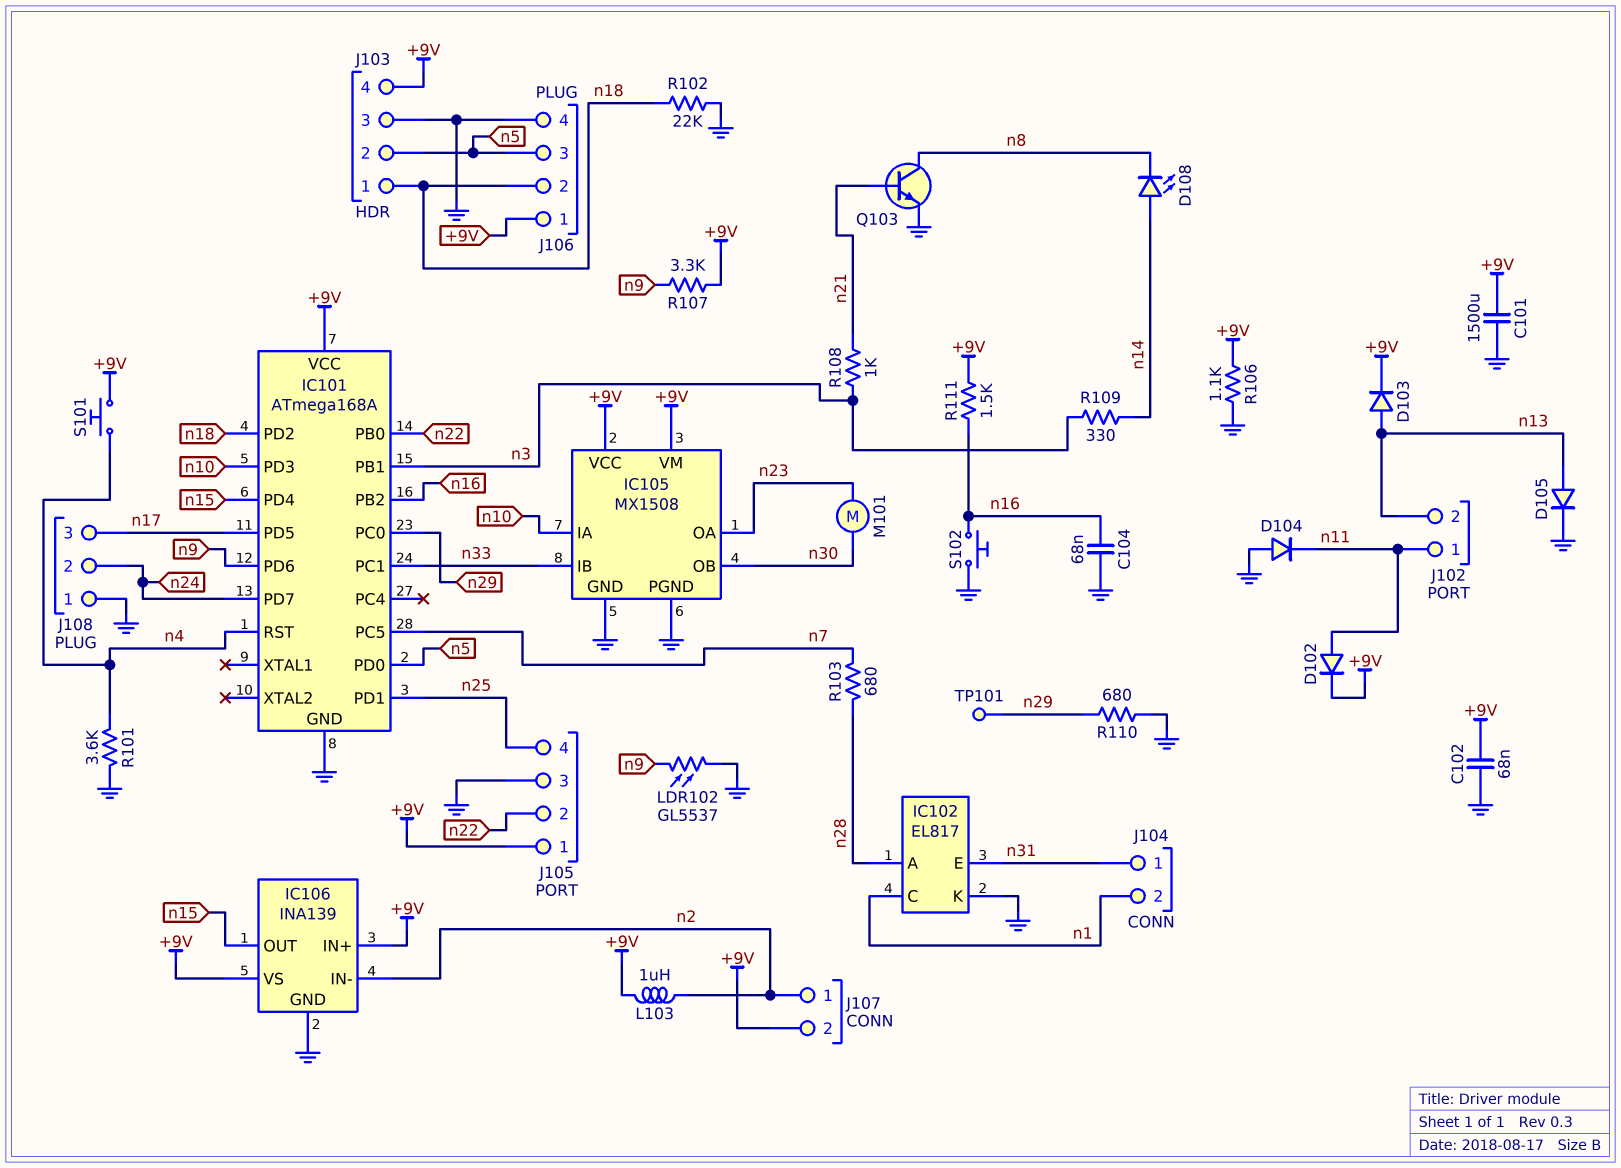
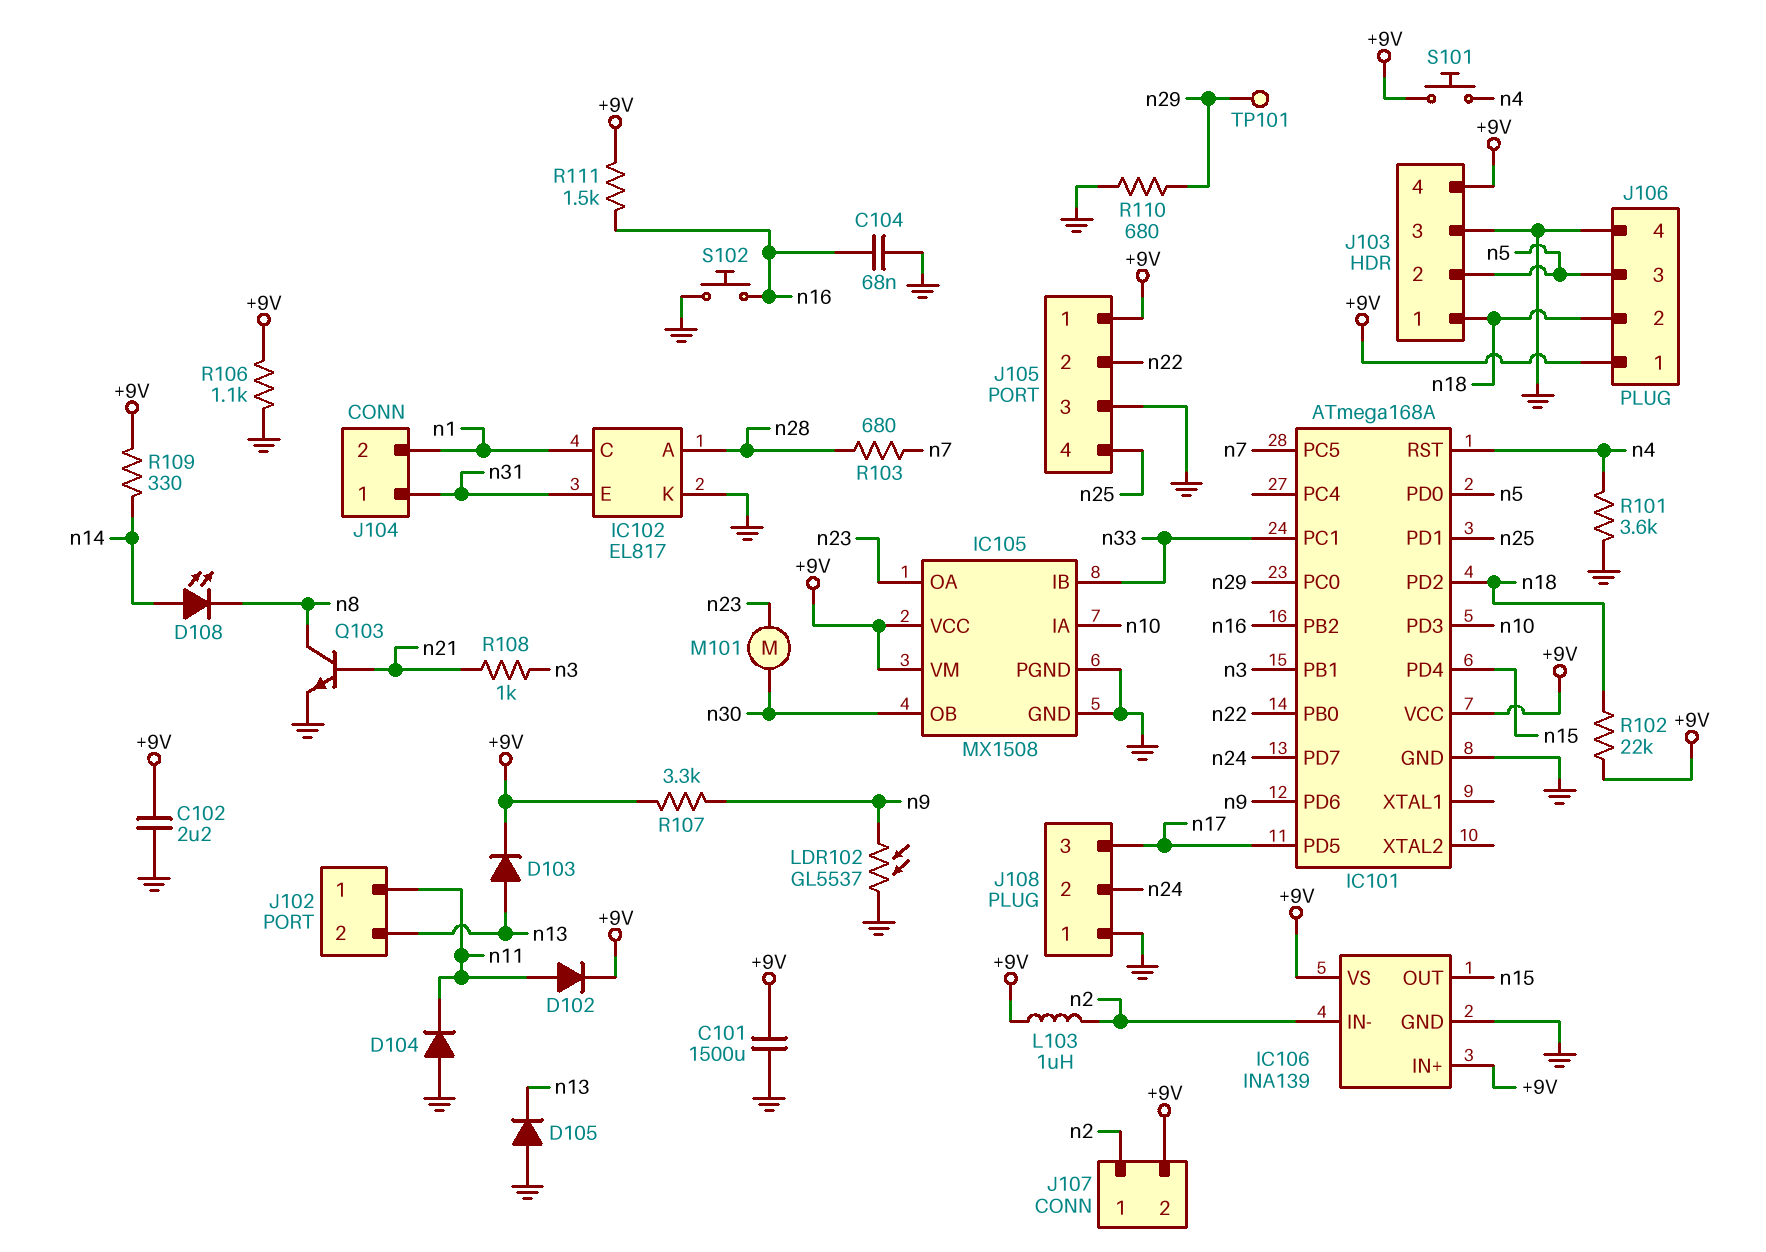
C102: 68nF (+9V, GND) -> 2.2uF (+9V, GND)
D105: diode (A n13, K GND) -> diode (A GND, K n13)
R102: 22k (GND, n18) -> 22k (+9V, n18)
R109: 330 (n3, n14) -> 330 (+9V, n14)

